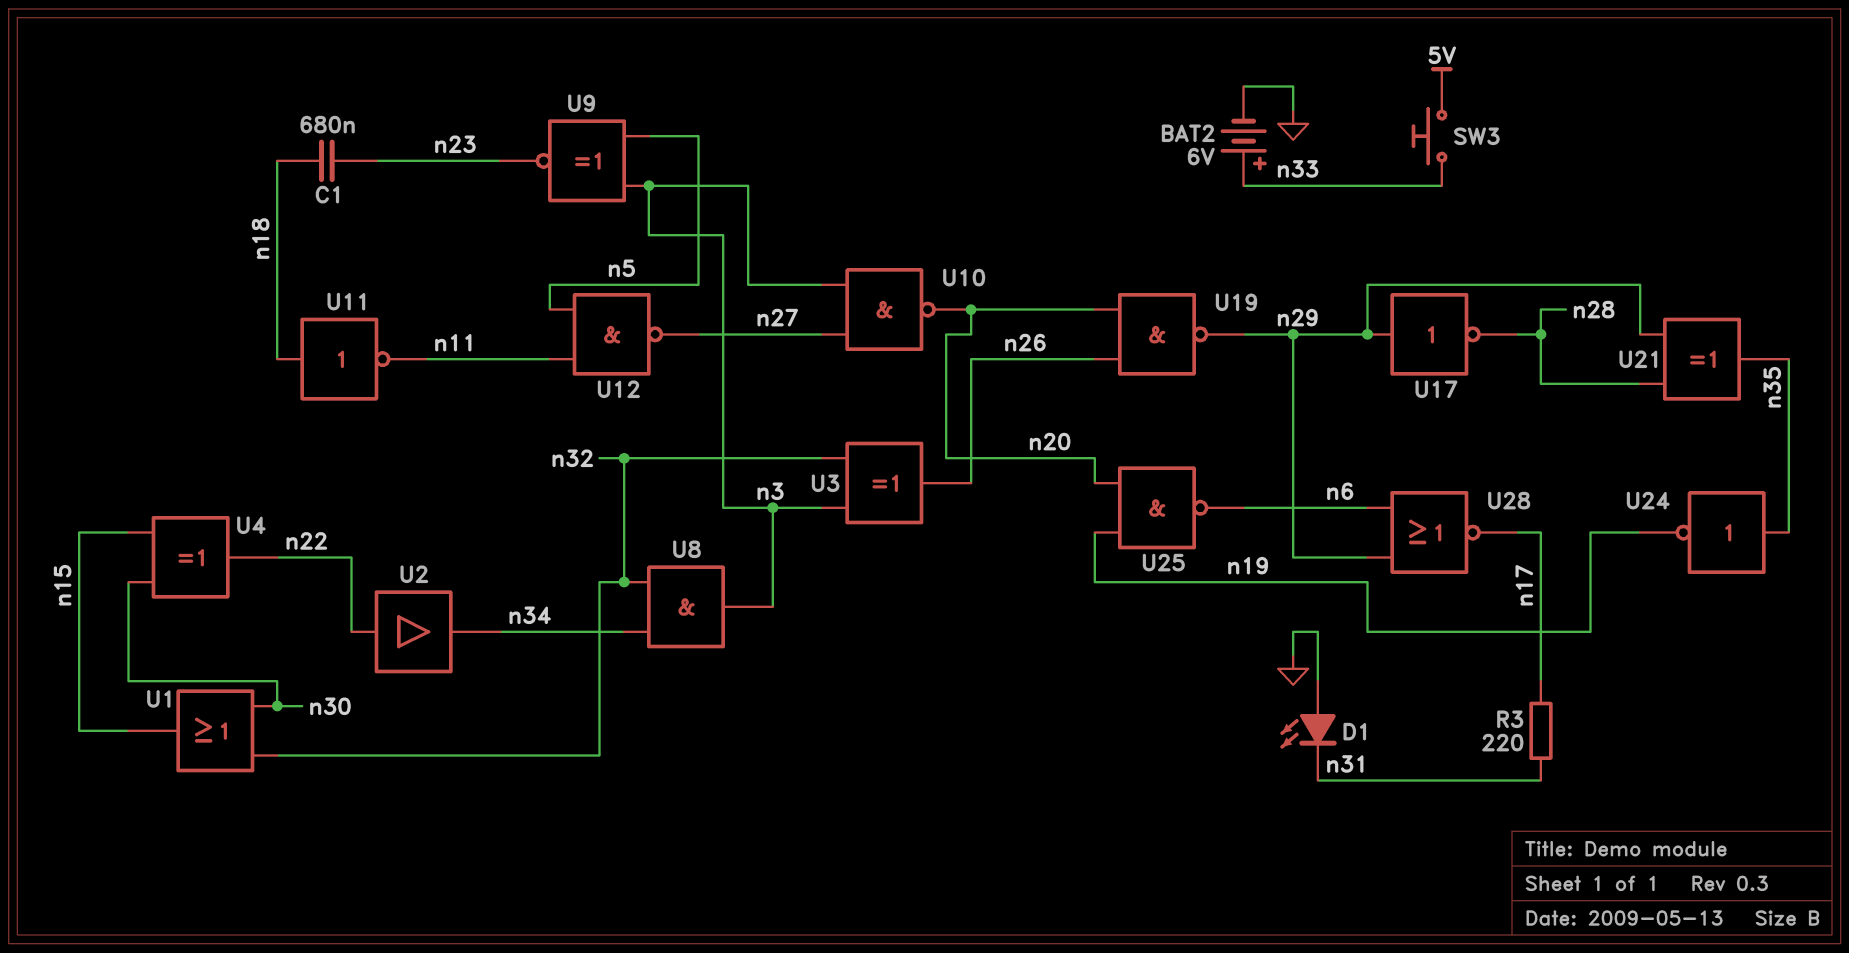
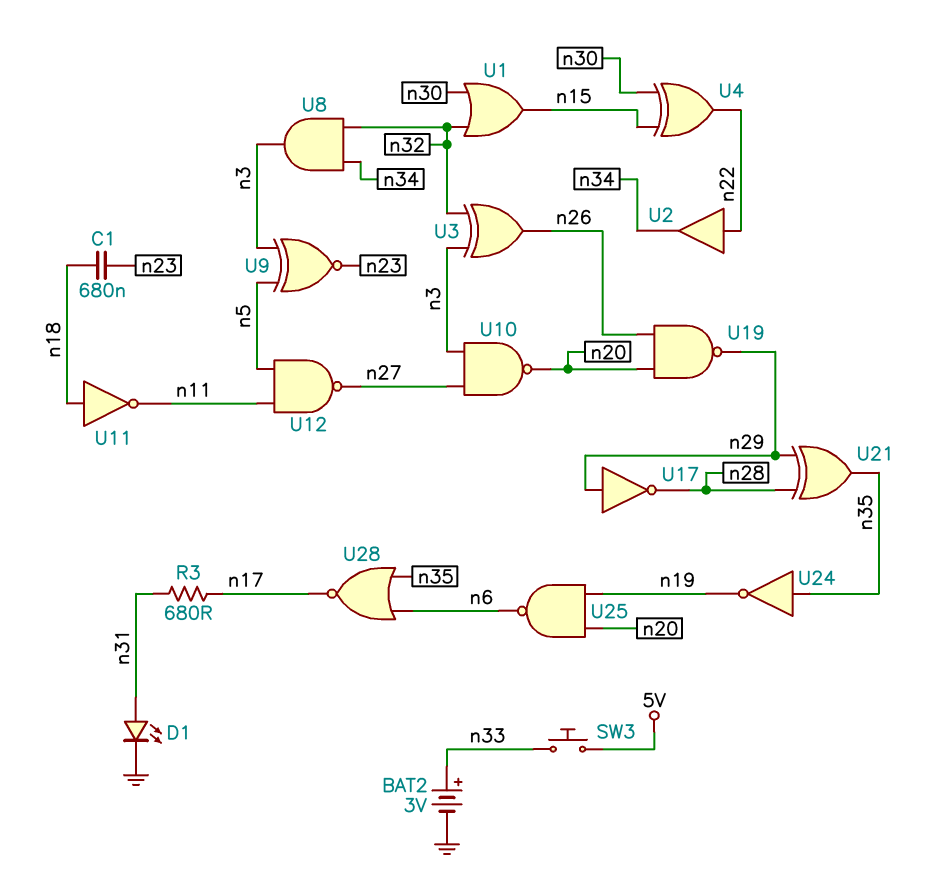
BAT2: 6V (plus n33, minus GND) -> 3V (plus n33, minus GND)
D1: LED (A GND, K n31) -> LED (A n31, K GND)
R3: 220 (n17, n31) -> 680 (n17, n31)
U28: NOR (in n6, in n29, out n17) -> NOR (in n6, in n35, out n17)

